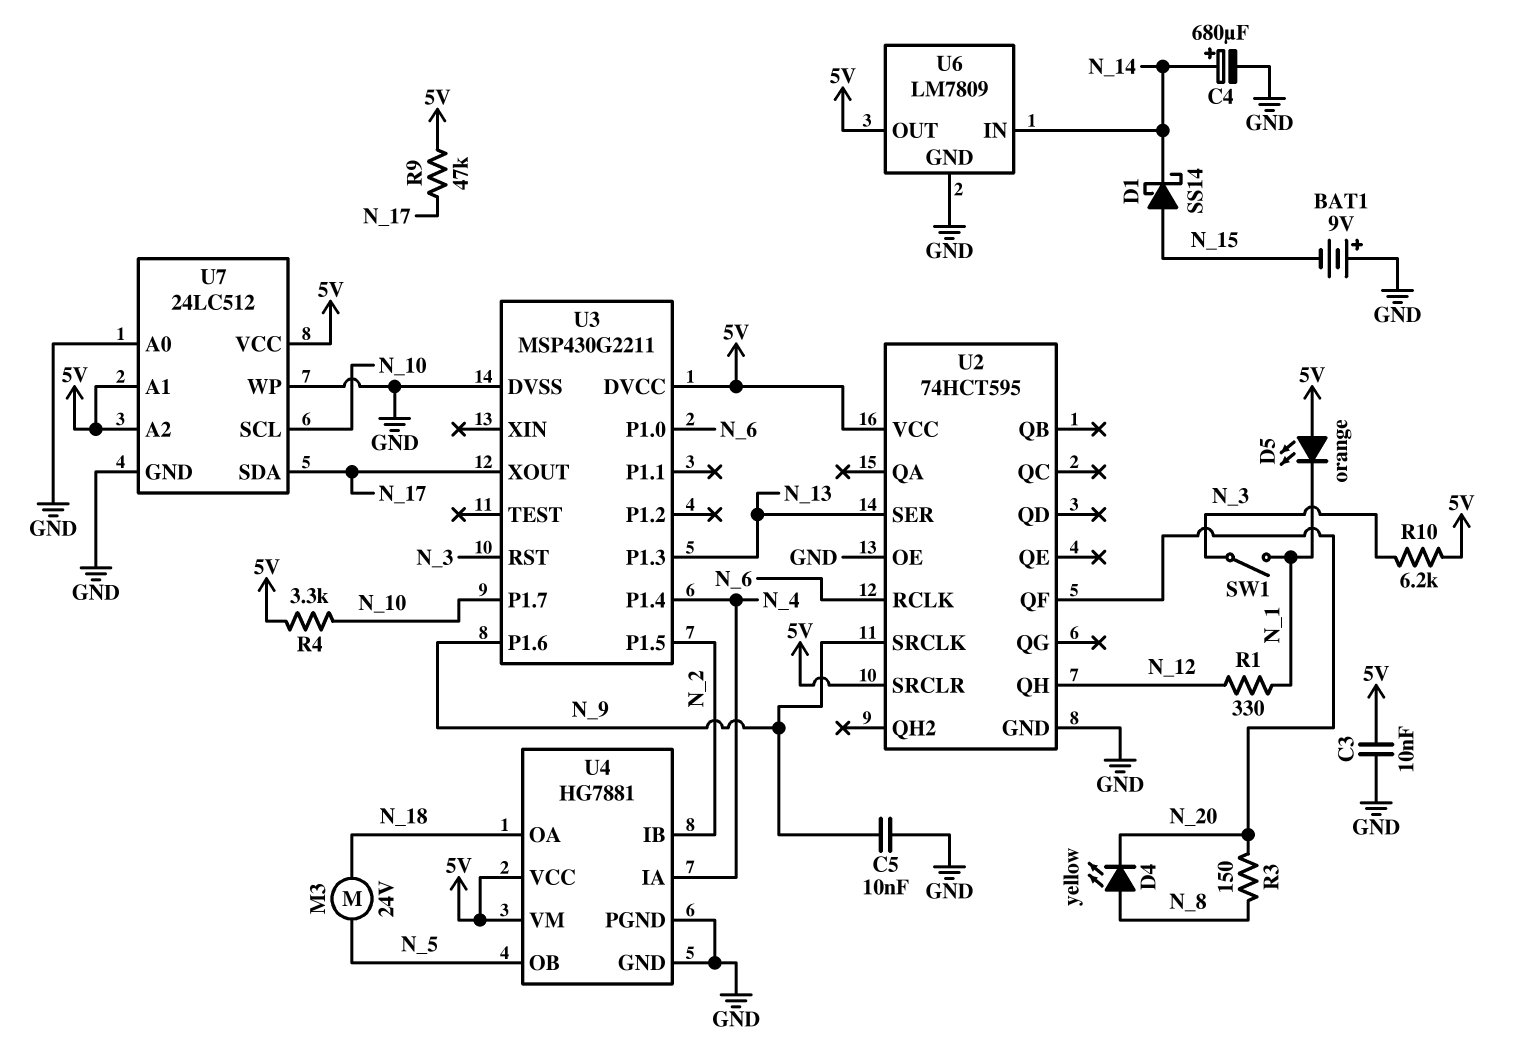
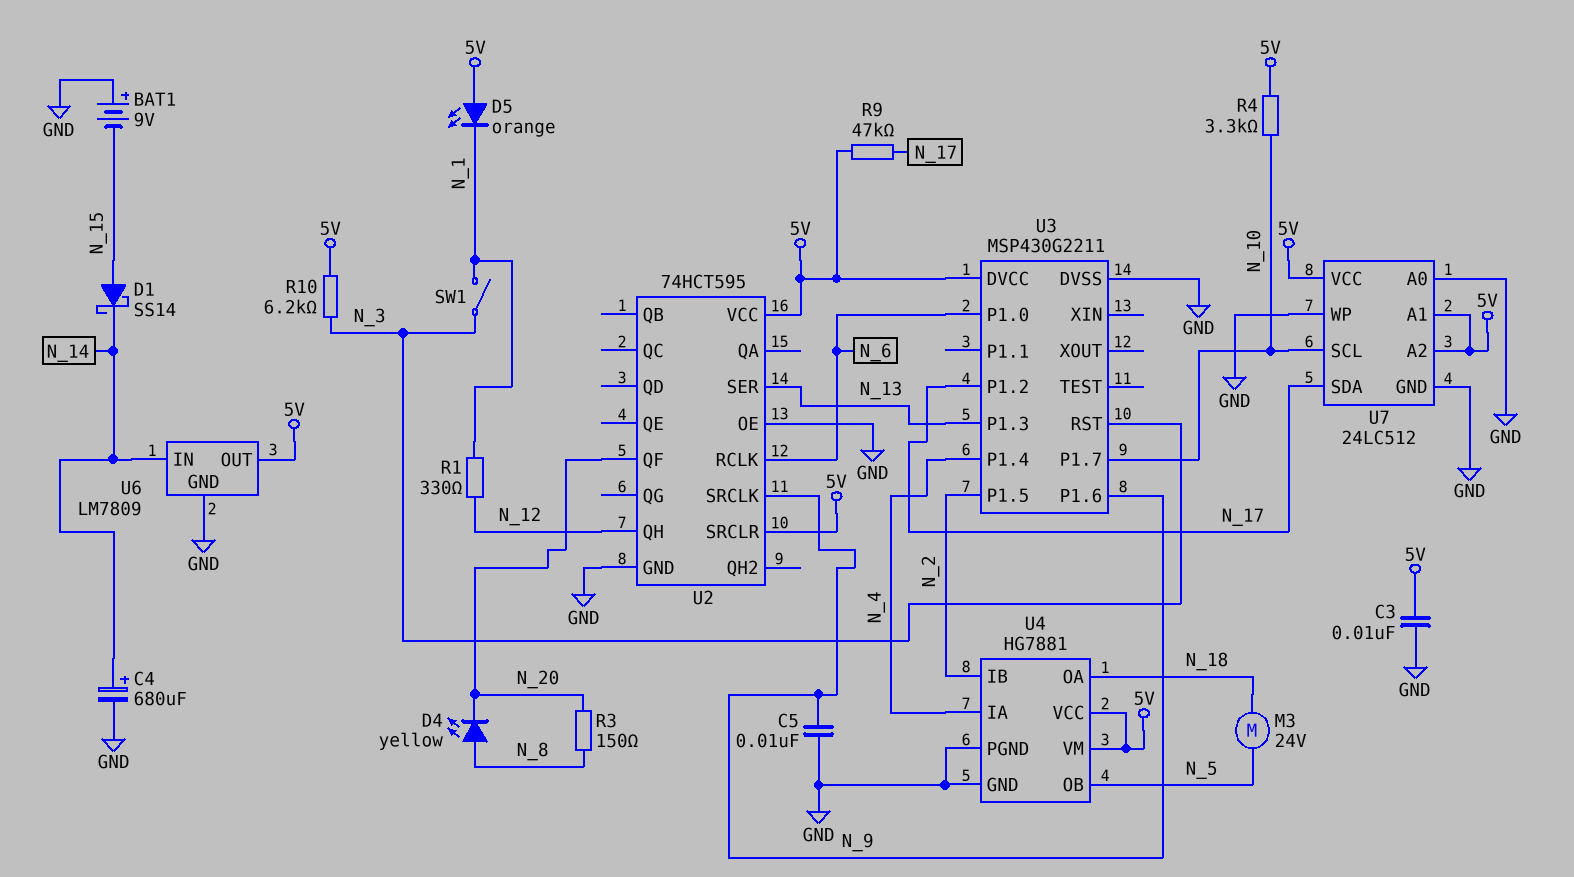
U3 pin P1.2: none -> N_17
U3 pin XOUT: N_17 -> none

